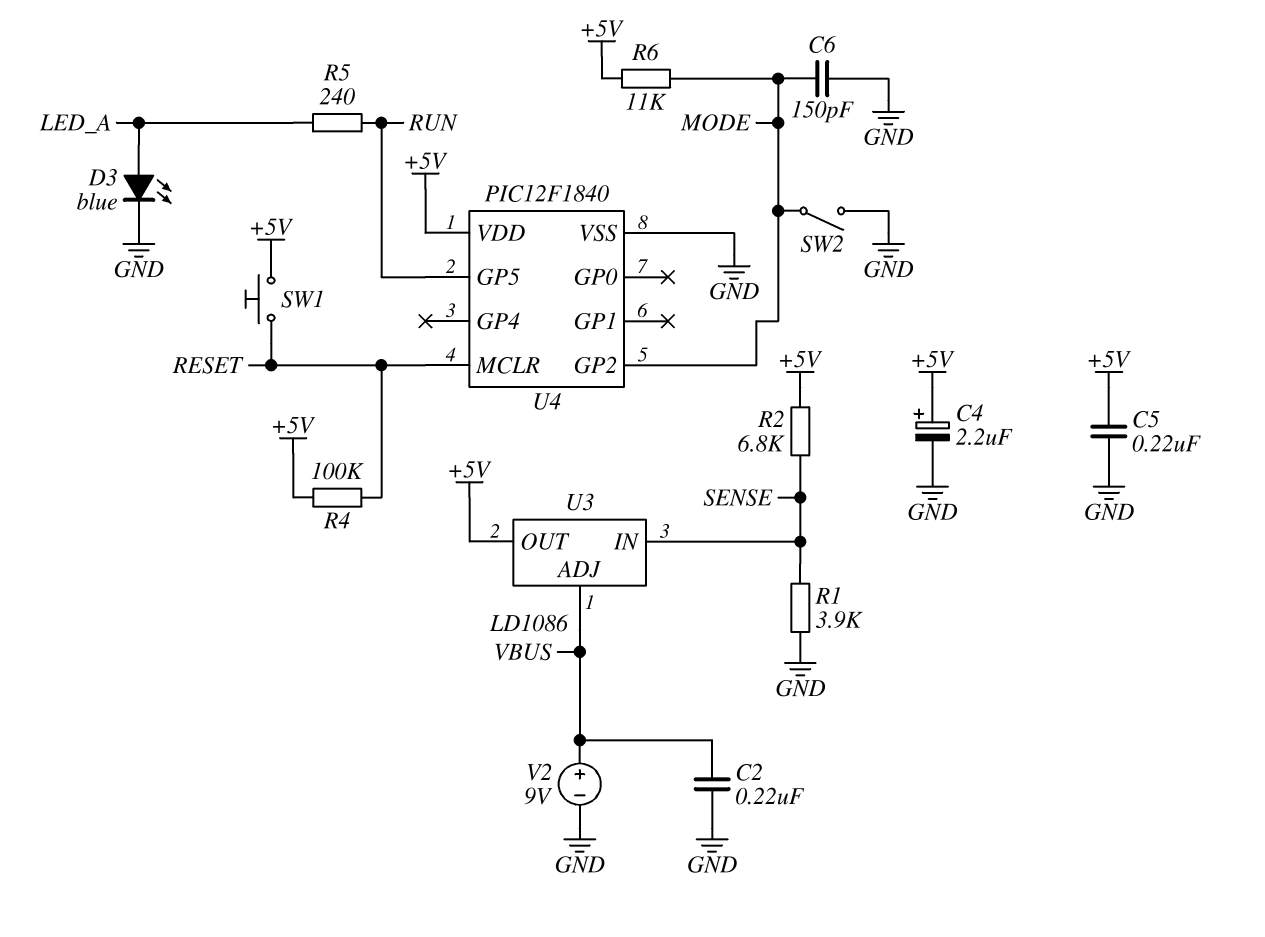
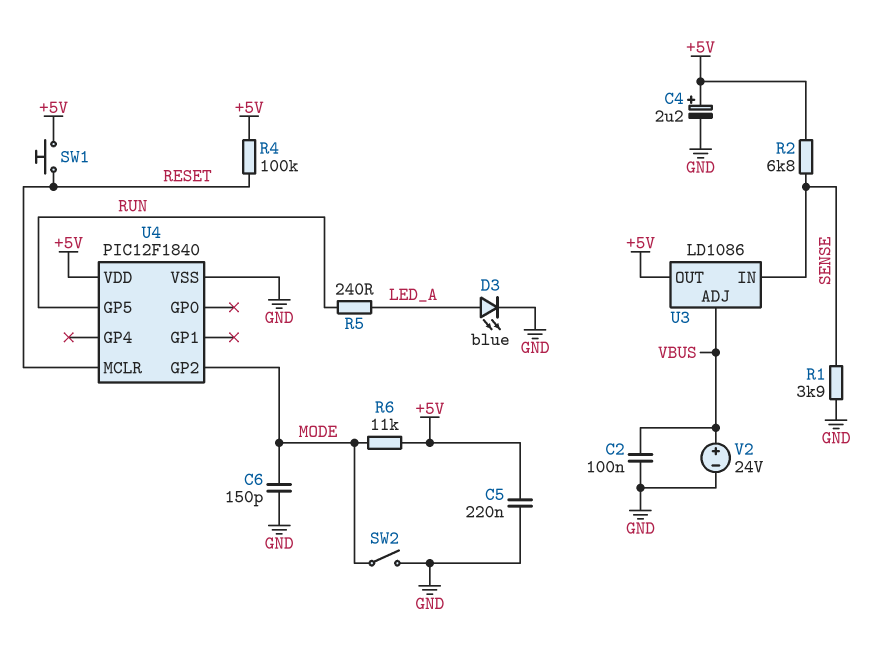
C2: 220nF (GND, VBUS) -> 100nF (GND, VBUS)
V2: 9V (plus VBUS, minus GND) -> 24V (plus VBUS, minus GND)

